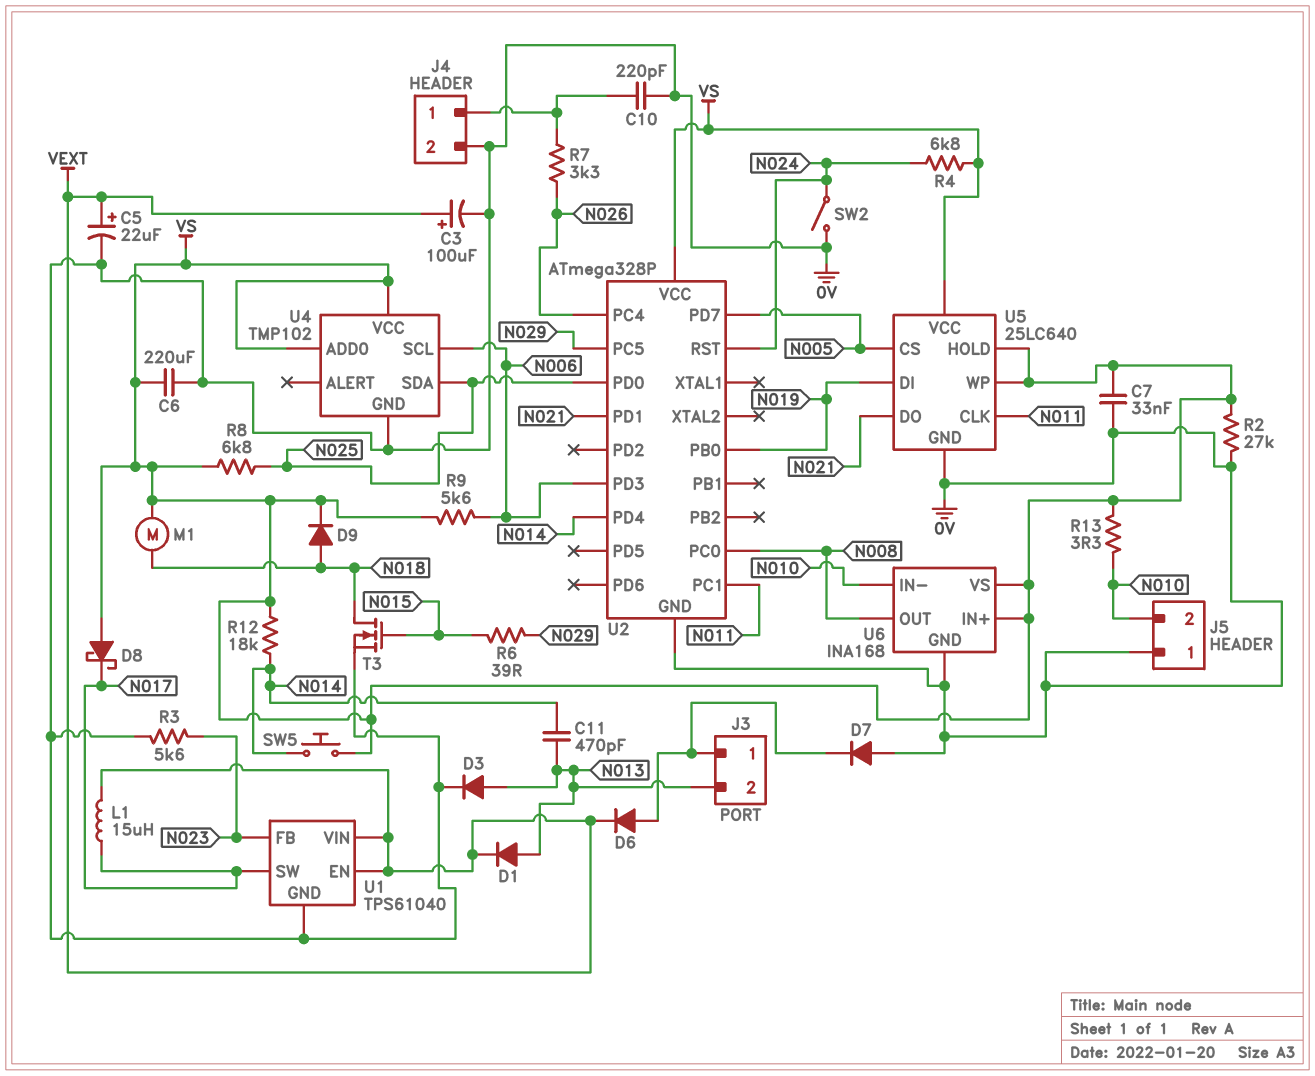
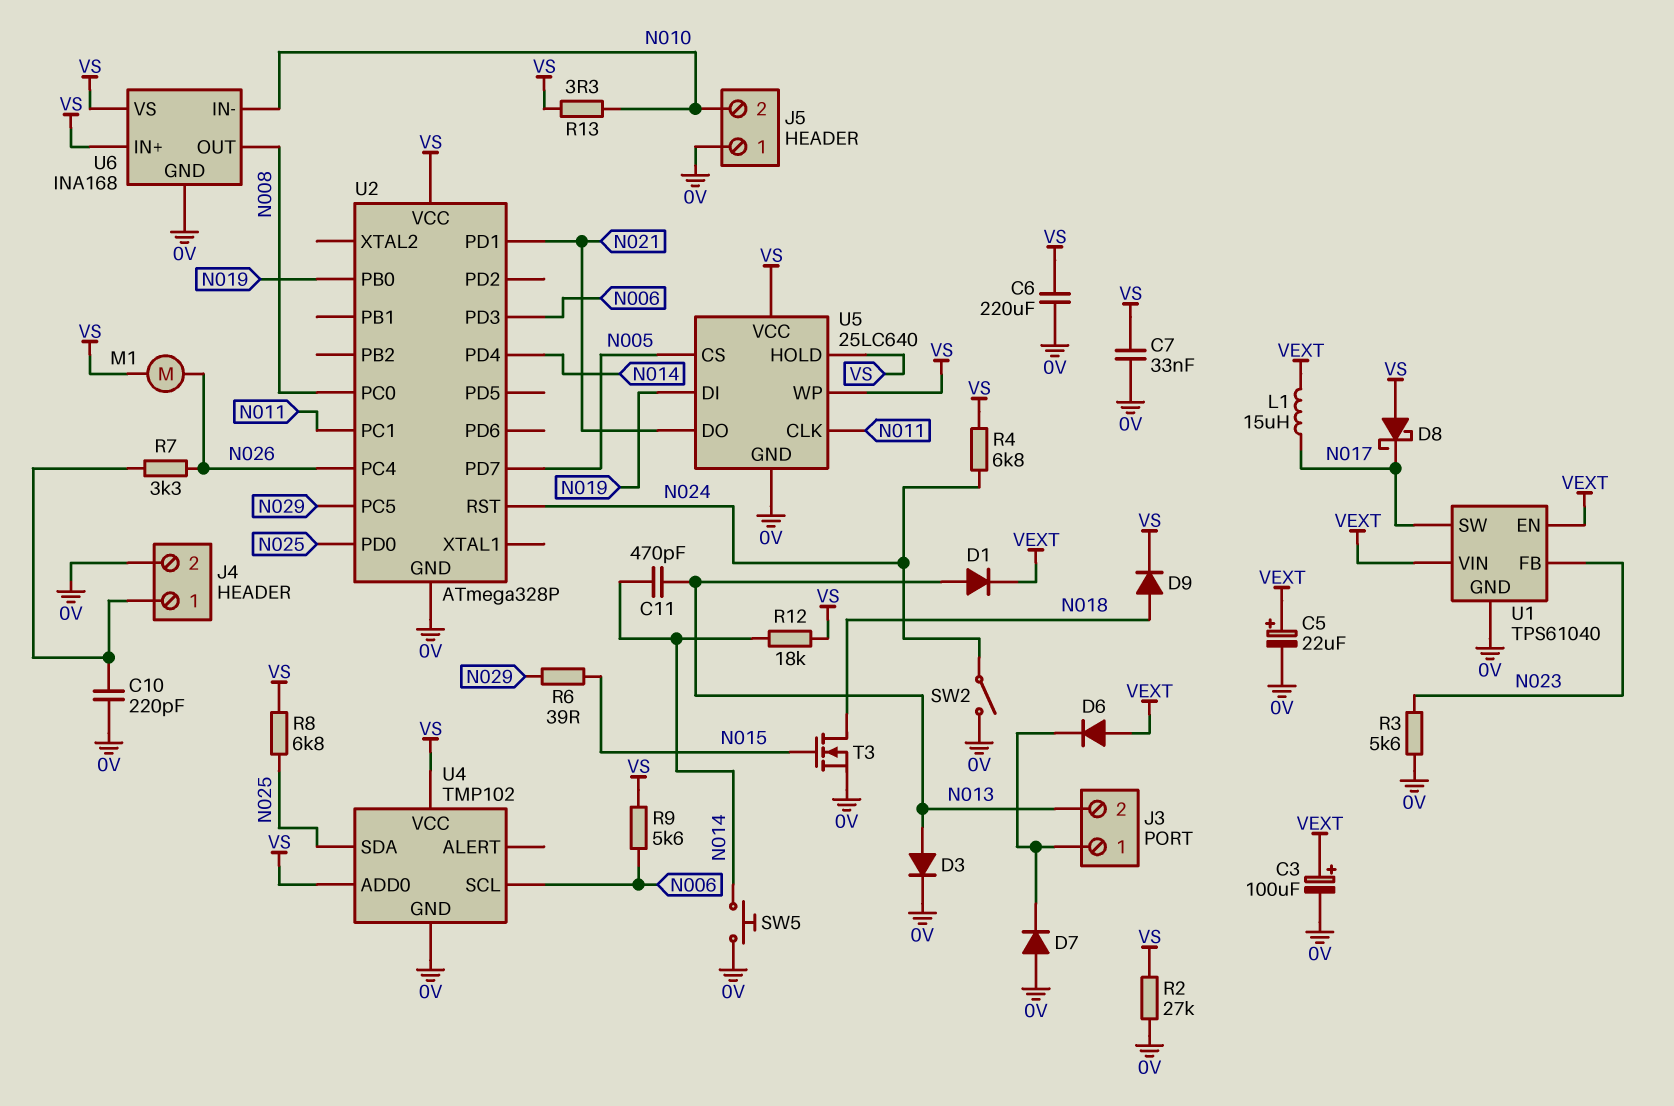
D6: diode (A J3/1, K VEXT) -> diode (A VEXT, K J3/1)
M1: motor (N018, VS) -> motor (N026, VS)
SW5: button (N014, VS) -> button (0V, N014)

